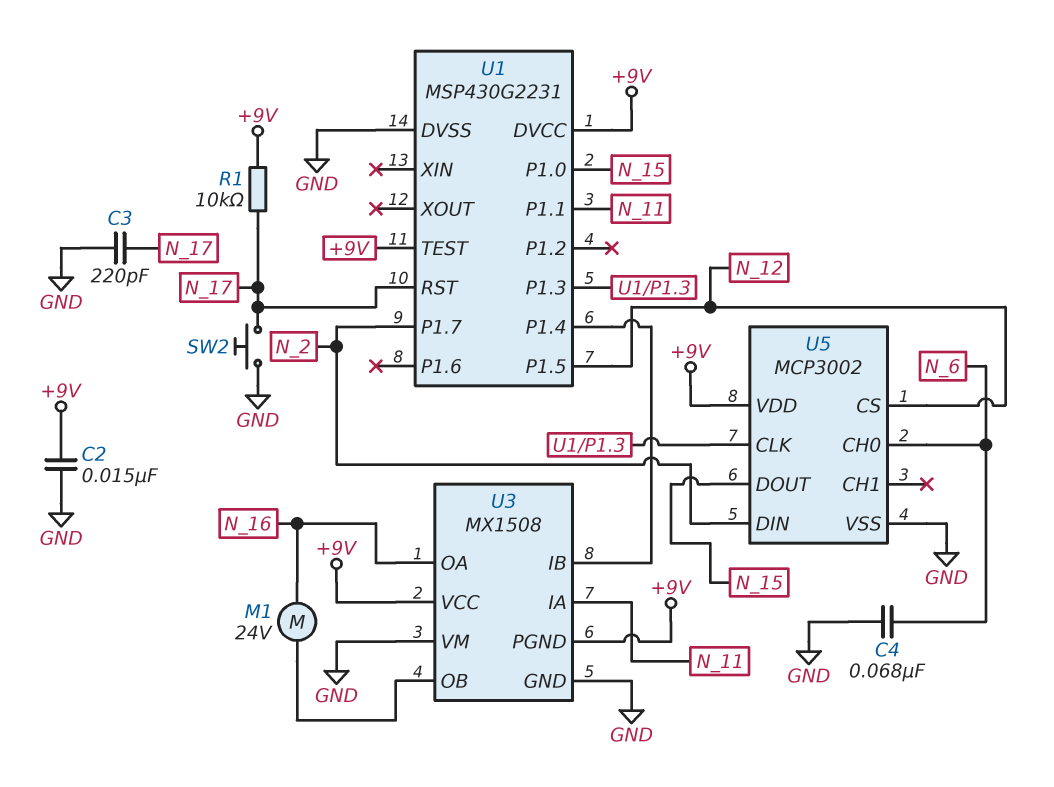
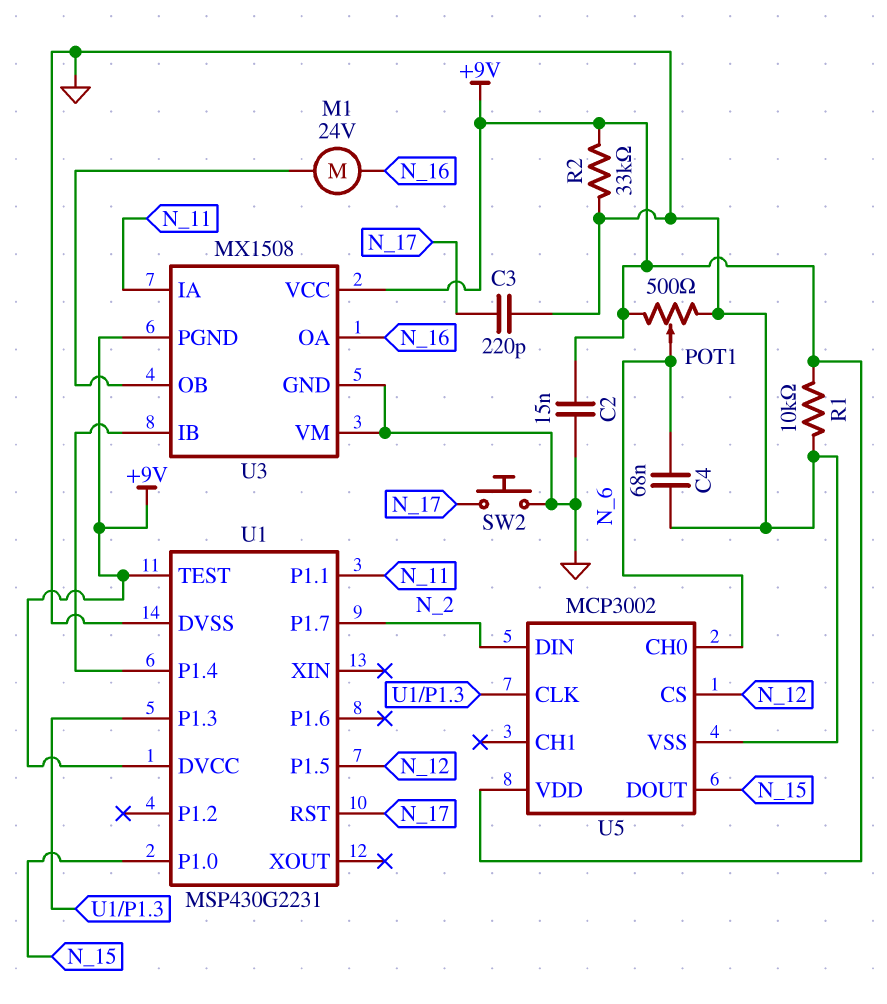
POT1: none -> 500 (+9V, GND, wiper N_6)
R1: 10k (+9V, N_17) -> 10k (+9V, GND)
R2: none -> 33k (+9V, GND)

